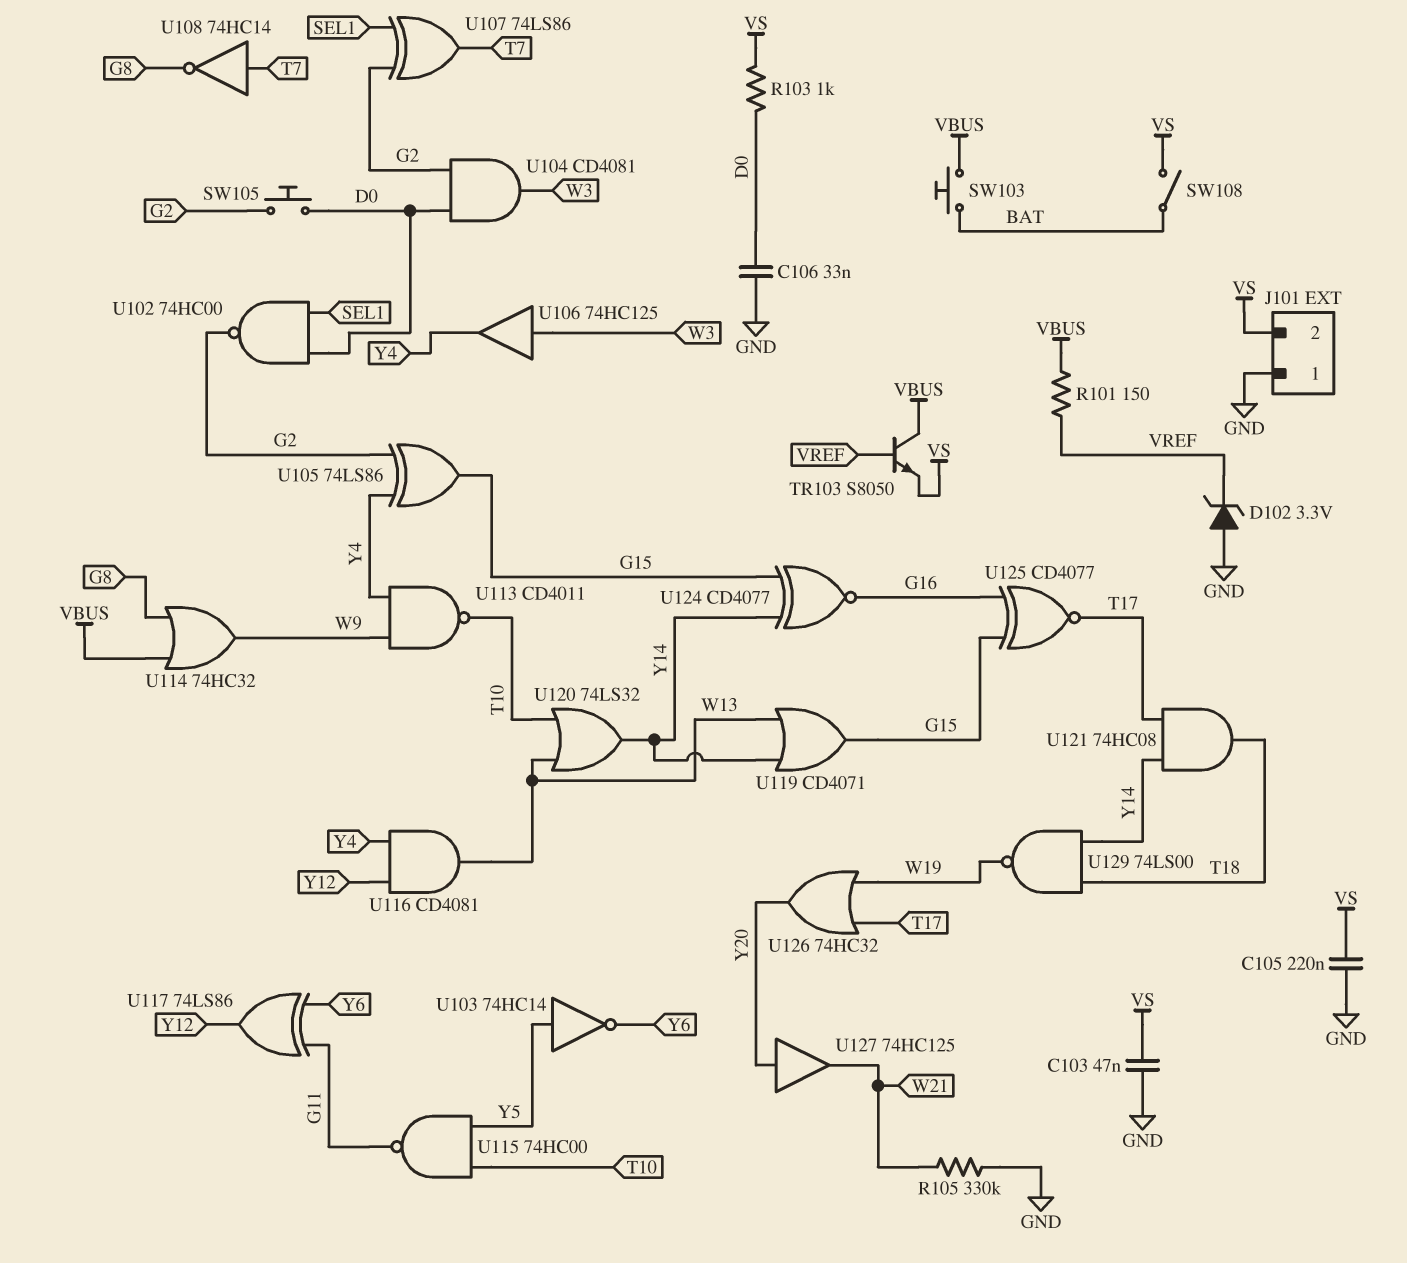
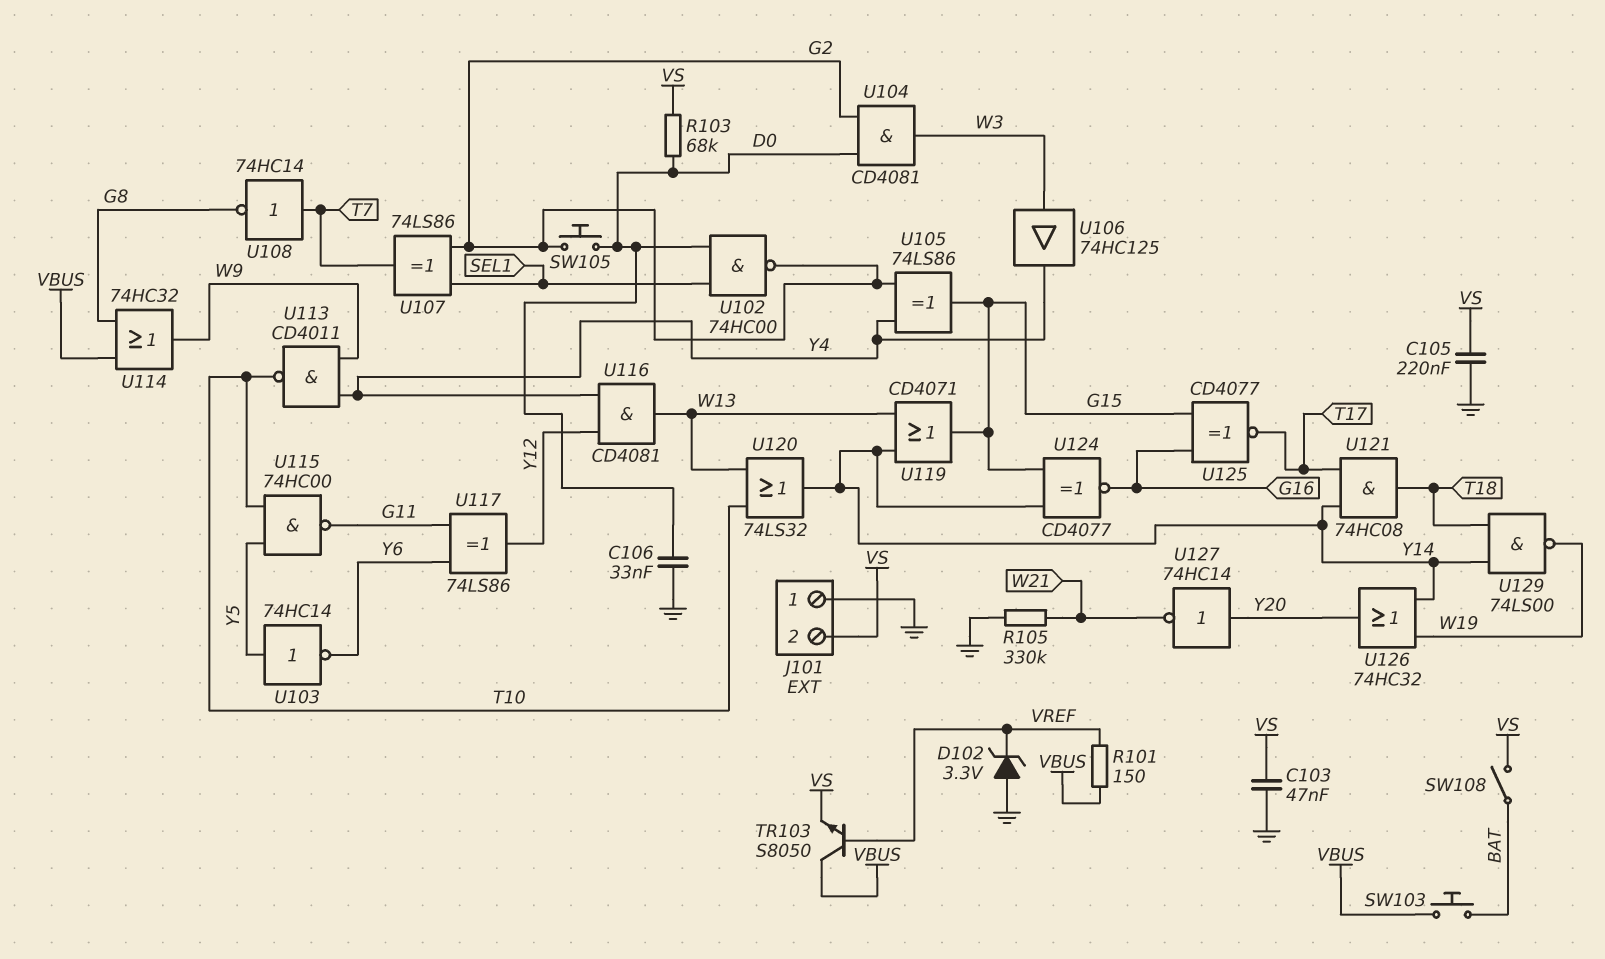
R103: 1k (D0, VS) -> 68k (D0, VS)
U126: OR 74HC32 (in T17, in W19, out Y20) -> OR 74HC32 (in W19, in Y14, out Y20)
U127: buffer 74HC125 (in Y20, out W21) -> NOT 74HC14 (in Y20, out W21)

